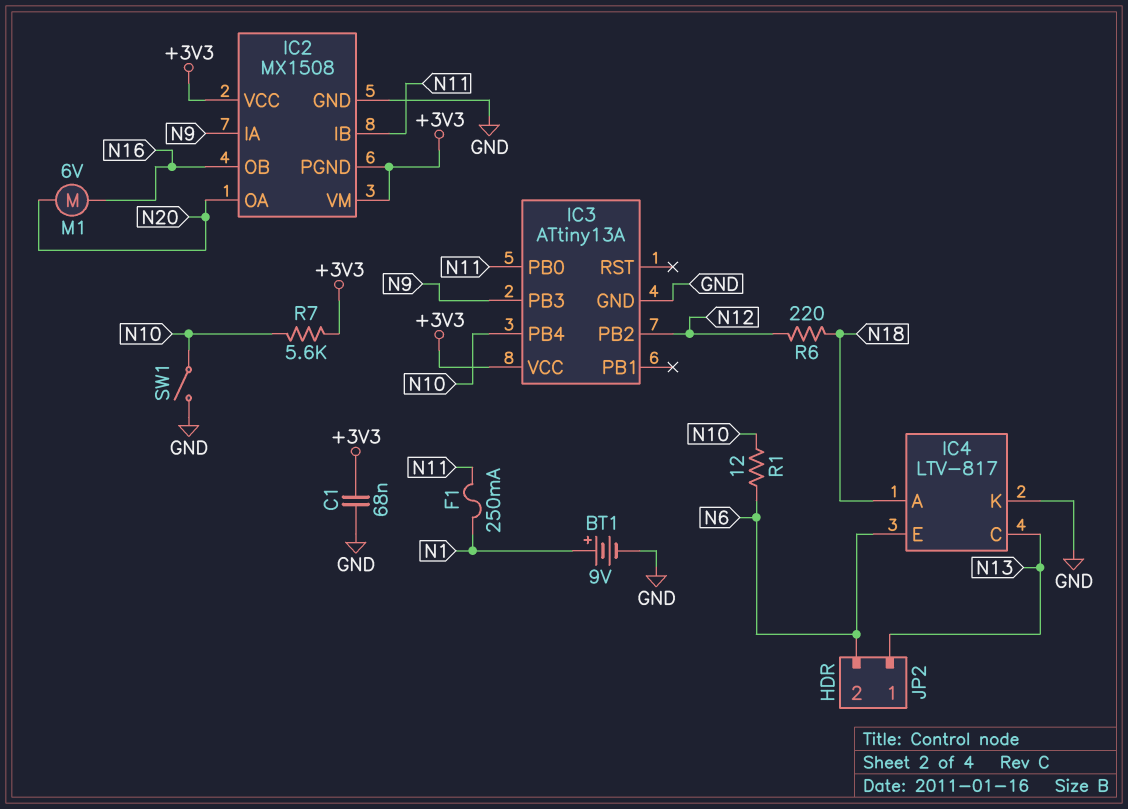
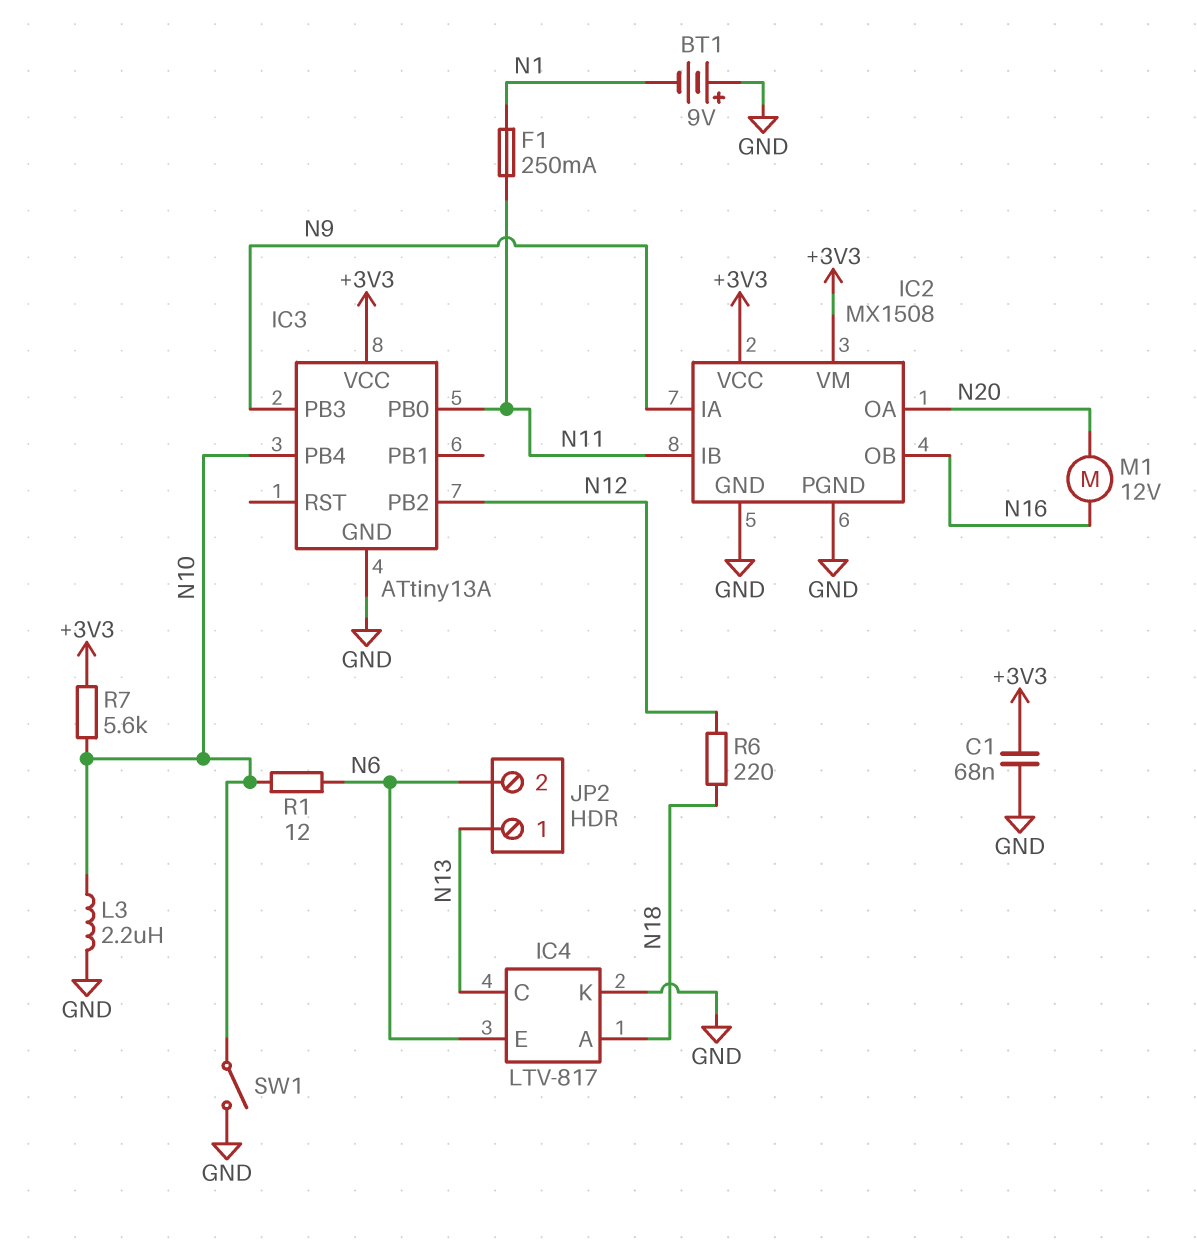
BT1: 9V (plus N1, minus GND) -> 9V (plus GND, minus N1)
IC2 pin PGND: +3V3 -> GND
L3: none -> 2.2uH (GND, N10)
M1: motor 6V (N16, N20) -> motor 12V (N16, N20)

